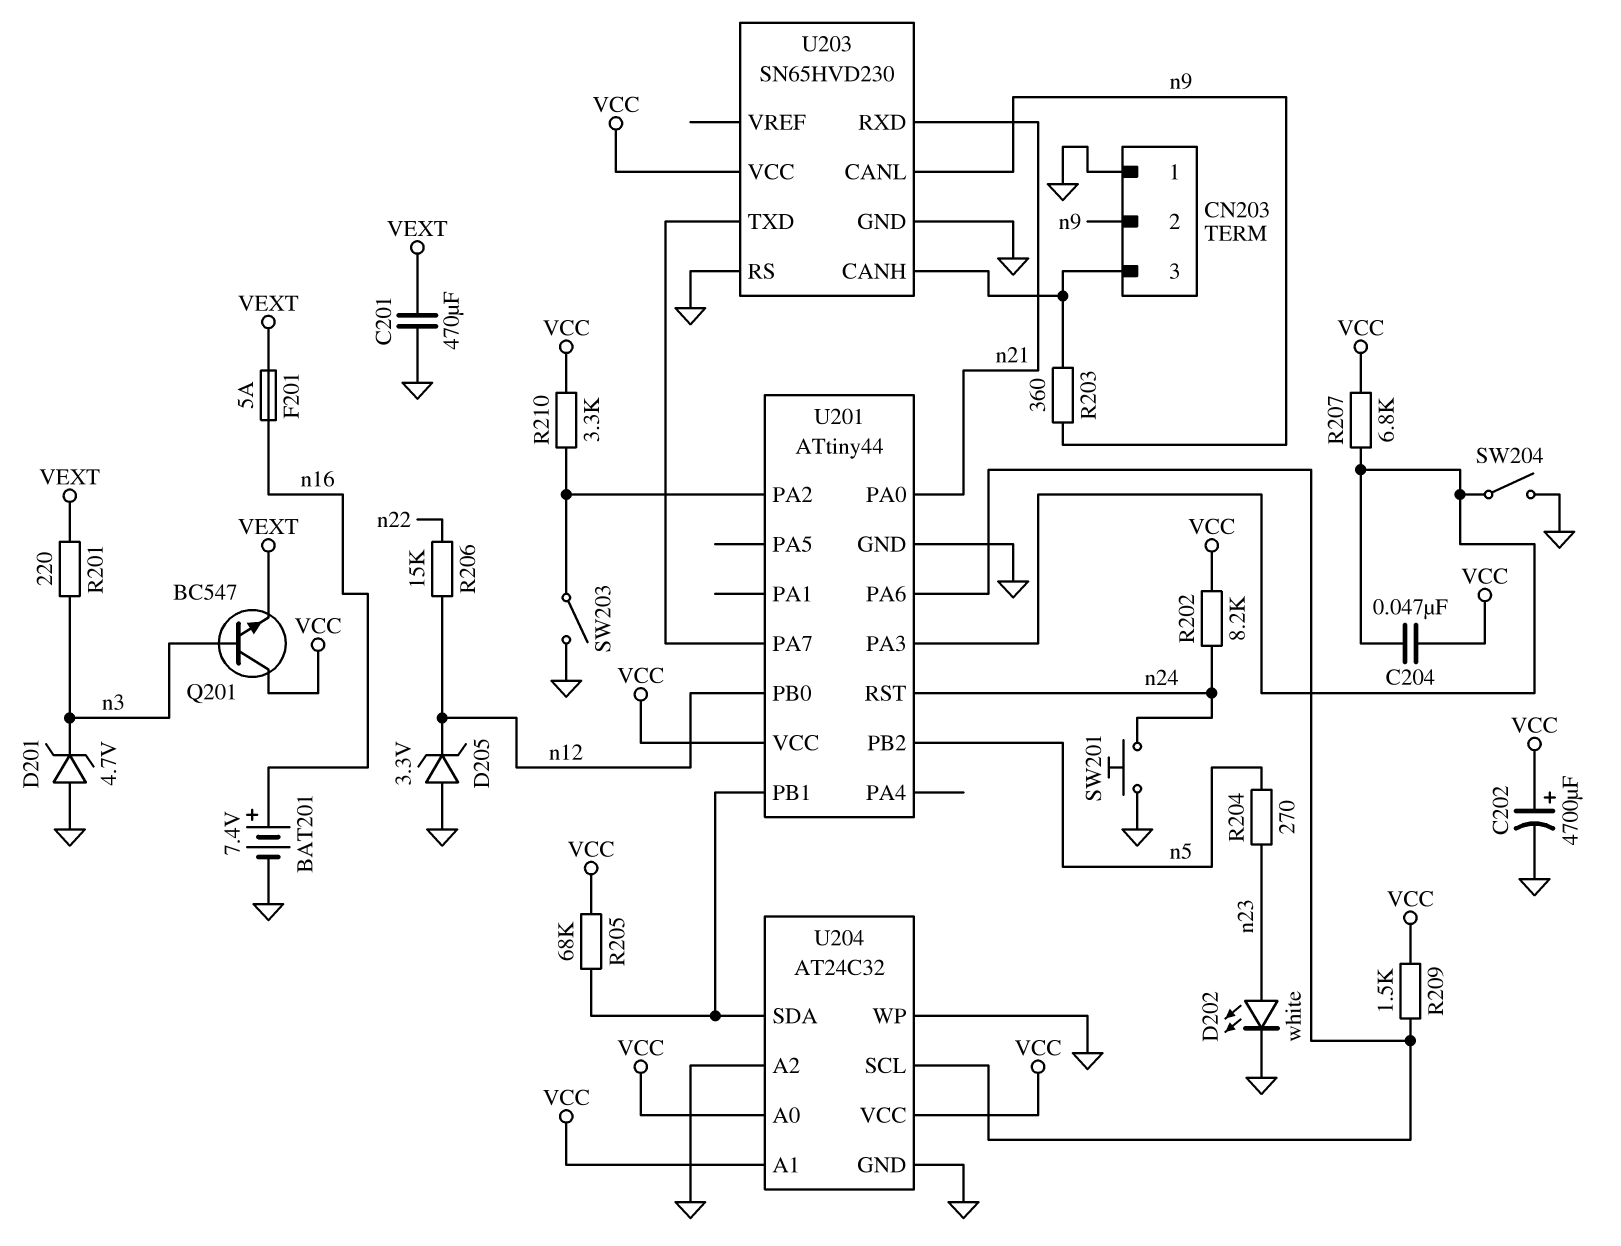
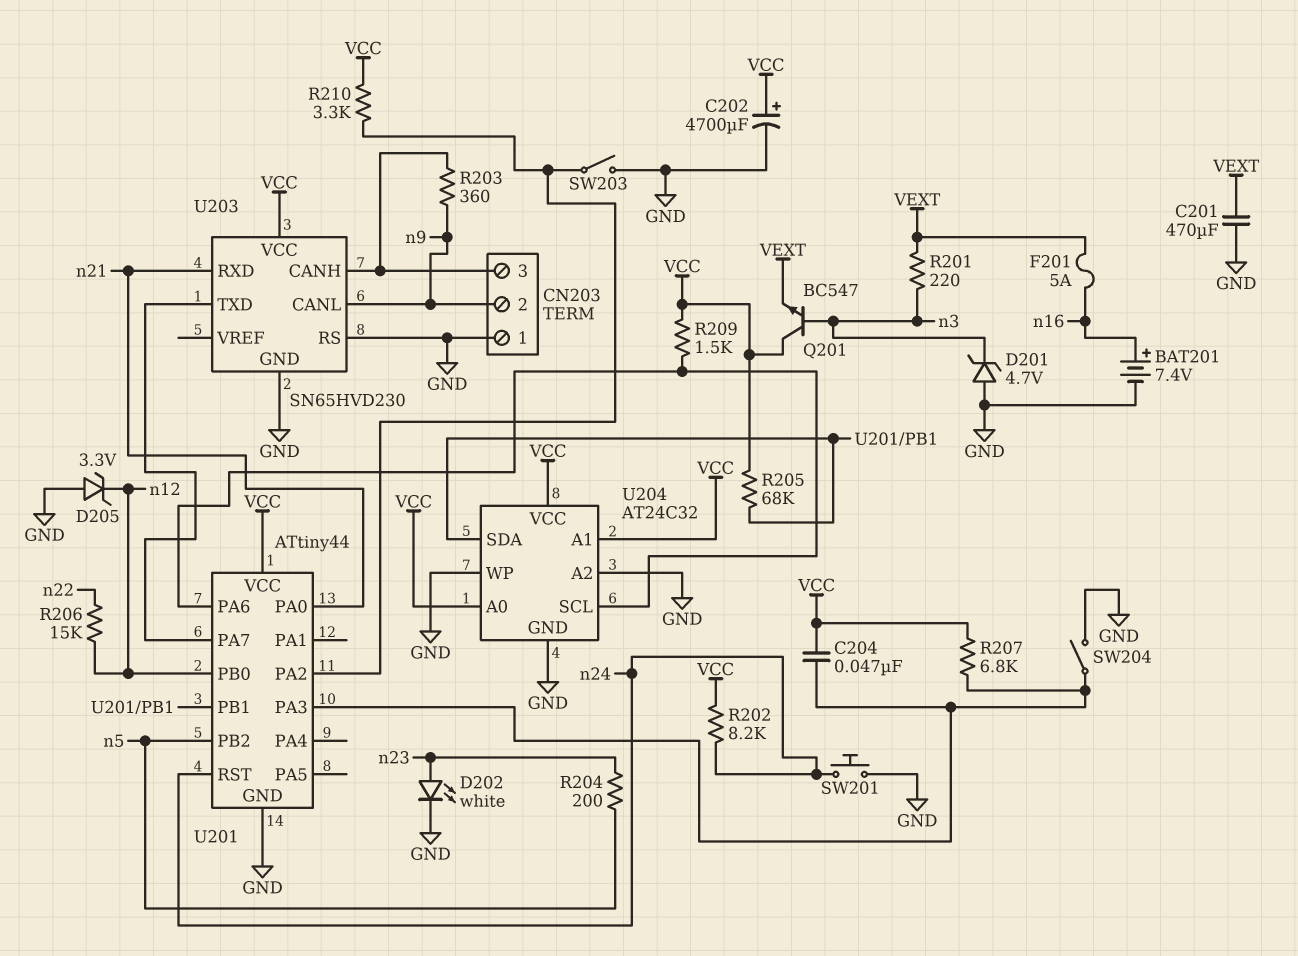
R204: 270 (n5, n23) -> 200 (n5, n23)

